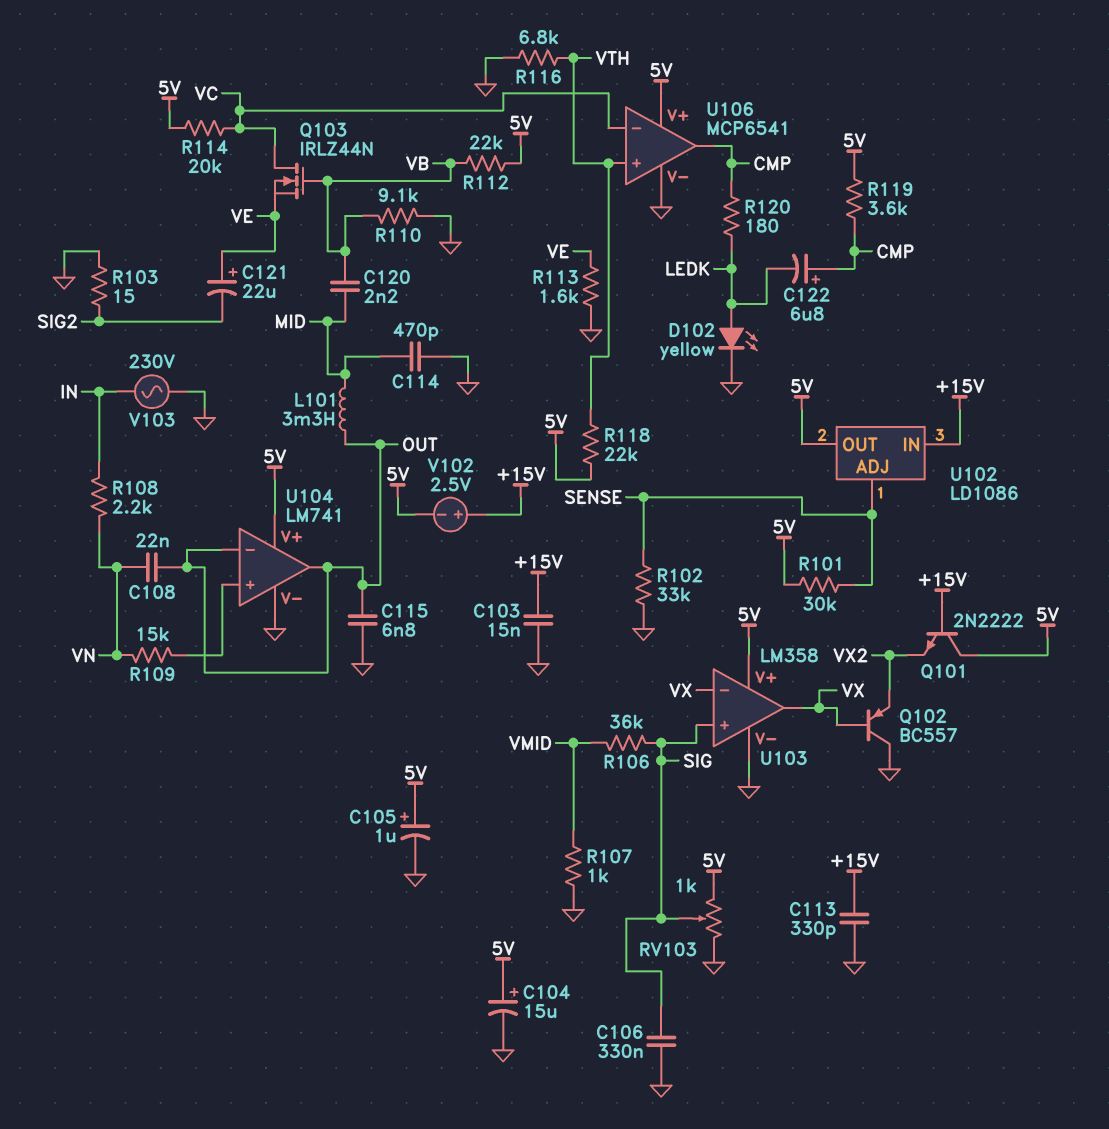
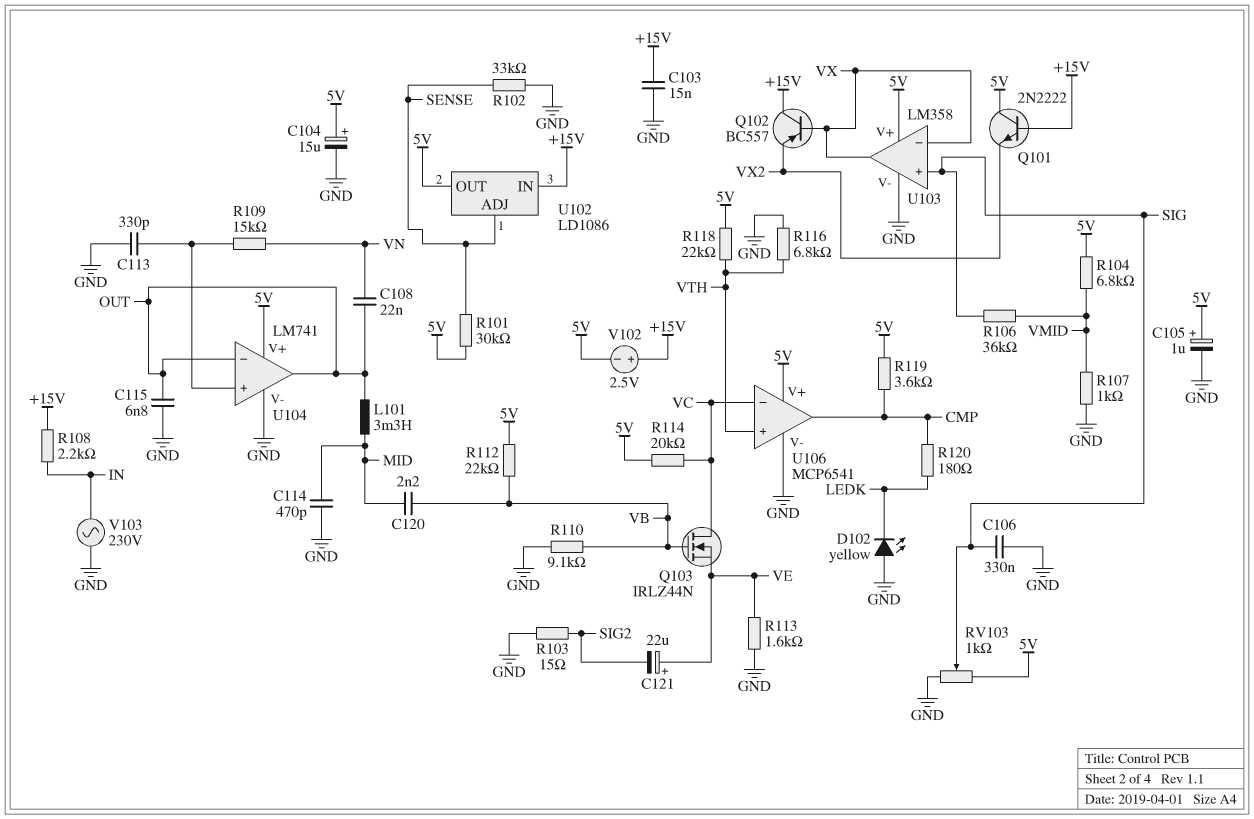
C113: 330pF (+15V, GND) -> 330pF (GND, U104/in+)
C122: 6.8uF (plus CMP, minus LEDK) -> none
D102: LED yellow (A LEDK, K GND) -> LED yellow (A GND, K LEDK)
Q102: PNP BC557 (B VX, C GND, E VX2) -> PNP BC557 (B VX, C +15V, E VX2)
R104: none -> 6.8k (5V, VMID)
R108: 2.2k (IN, VN) -> 2.2k (+15V, IN)

